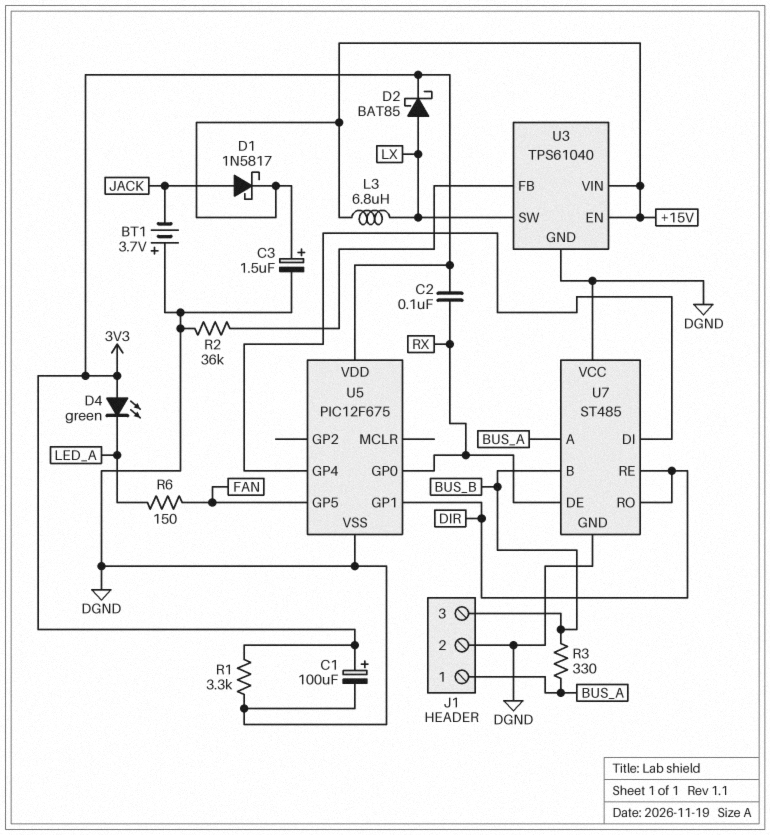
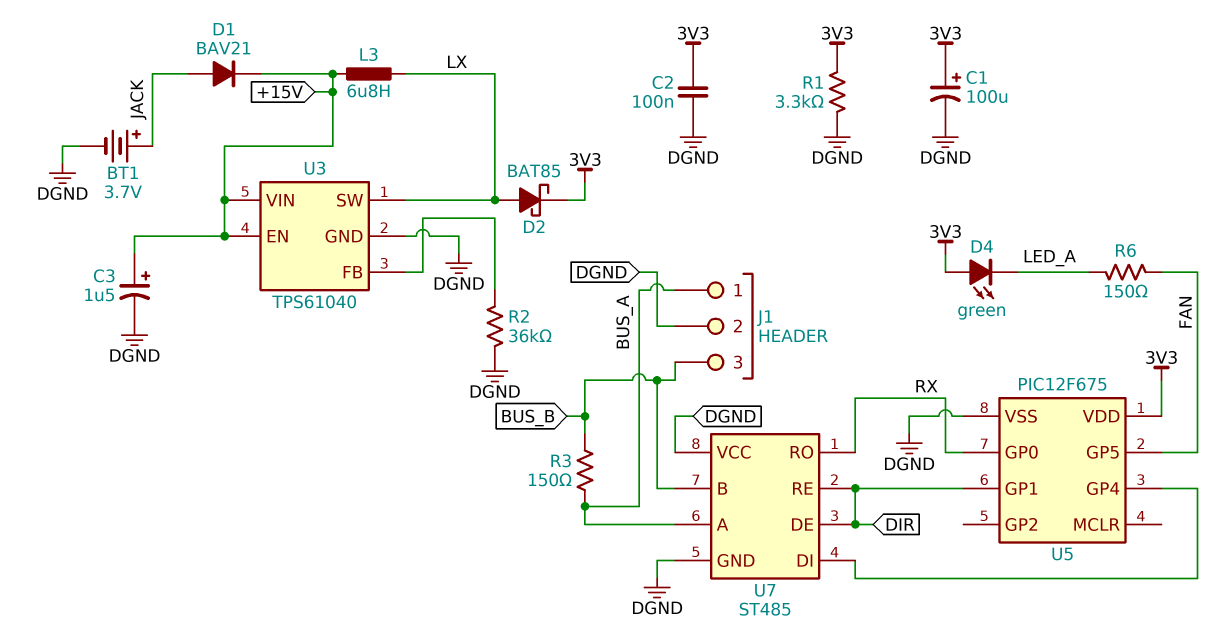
BT1: 3.7V (plus DGND, minus JACK) -> 3.7V (plus JACK, minus DGND)
C2: 100nF (3V3, RX) -> 100nF (3V3, DGND)
D1: schottky 1N5817 (A JACK, K +15V) -> diode BAV21 (A JACK, K +15V)
R3: 330 (BUS_A, BUS_B) -> 150 (BUS_A, BUS_B)
U7 pin DE: RX -> DIR
U7 pin RO: DIR -> RX

